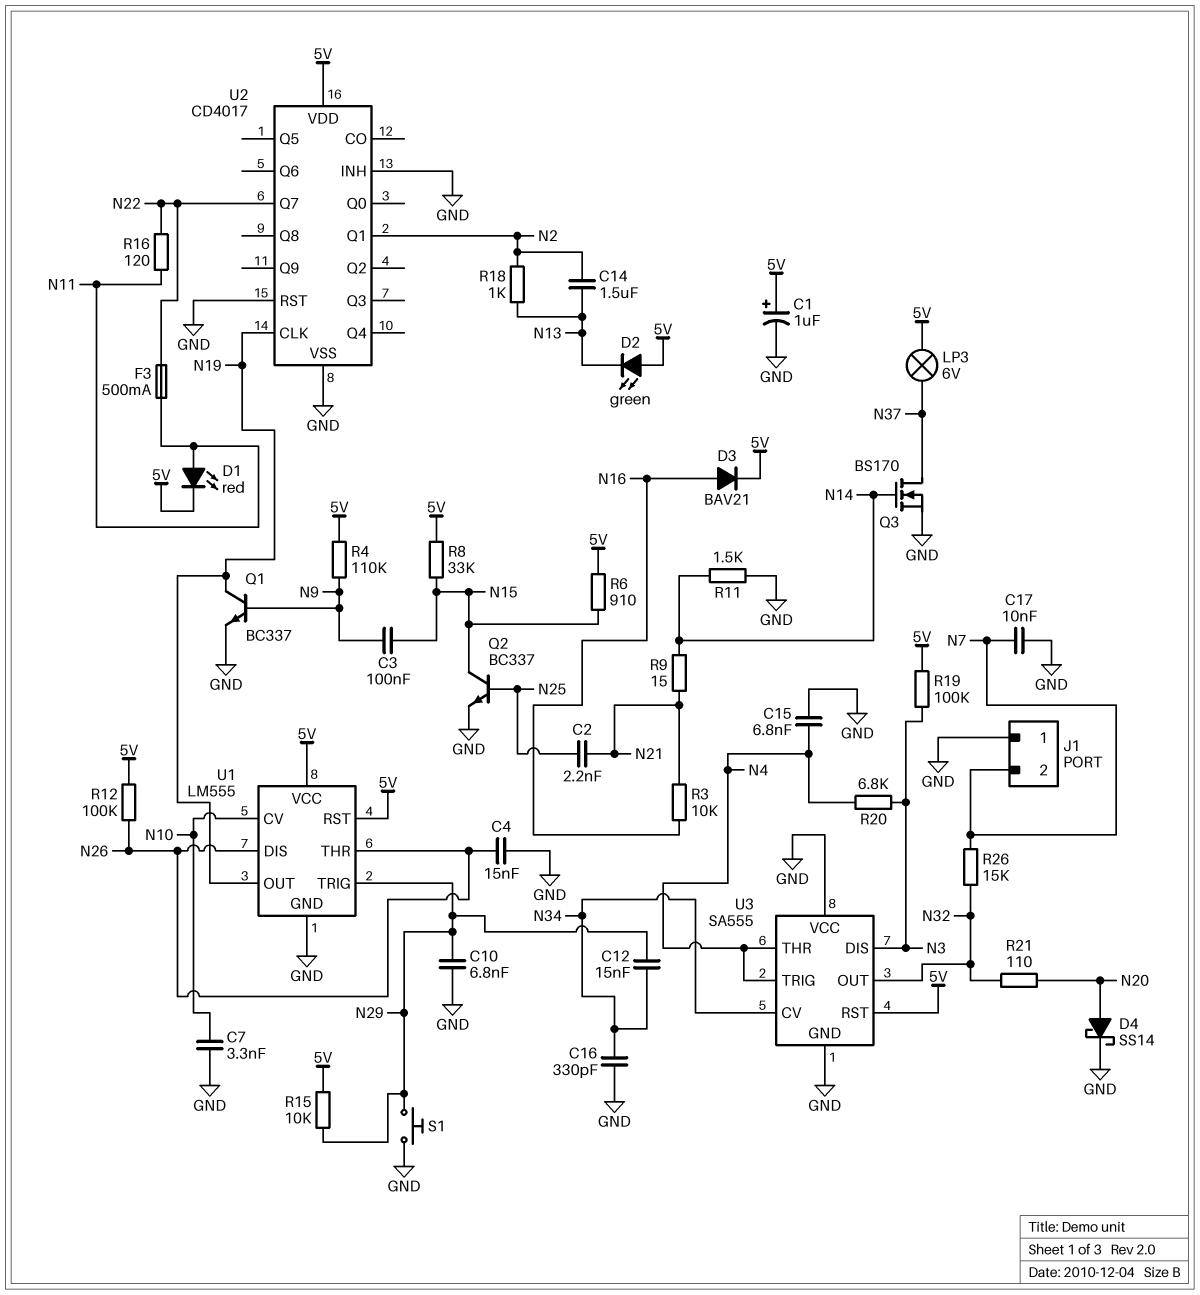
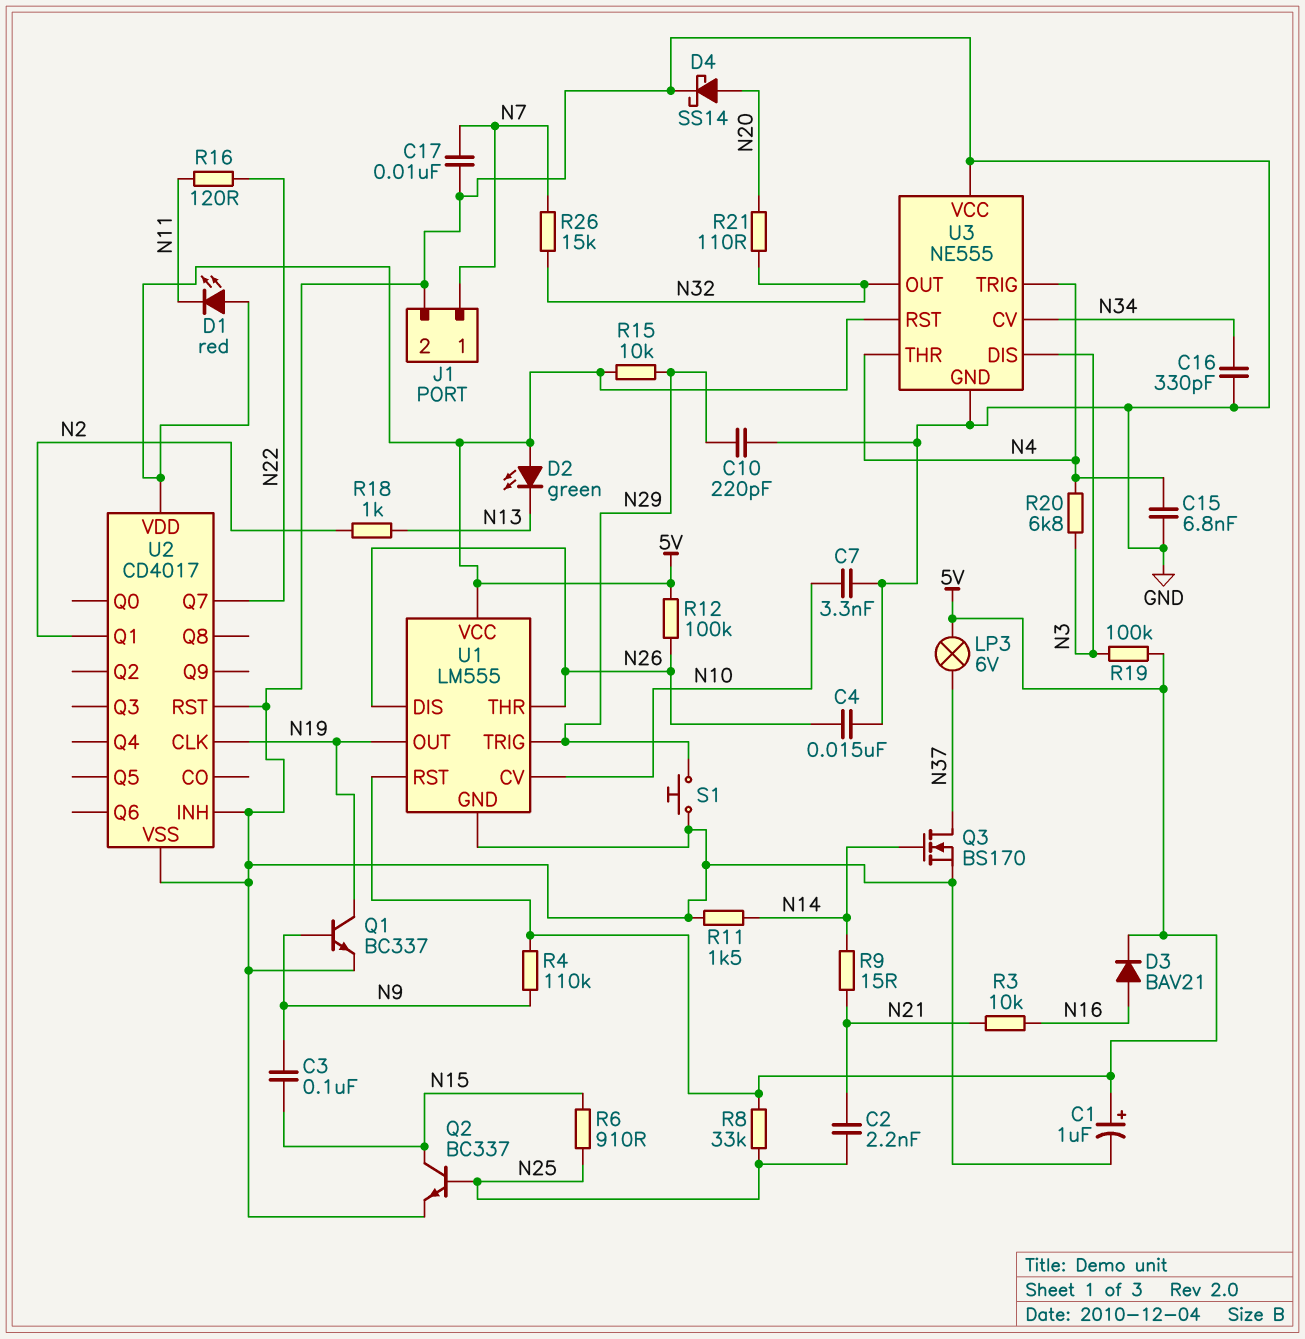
C10: 6.8nF (GND, N29) -> 220pF (GND, N29)
C12: 15nF (N29, N34) -> none
C14: 1.5uF (N2, N13) -> none
D1: LED red (A N11, K 5V) -> LED red (A 5V, K N11)
F3: 500mA (N11, N22) -> none
J1 pin 1: GND -> N7
J1 pin 2: N7 -> GND
R6: 910 (5V, N15) -> 910 (N15, N25)
R8: 33k (5V, N15) -> 33k (5V, N25)
U3: SA555 -> NE555

